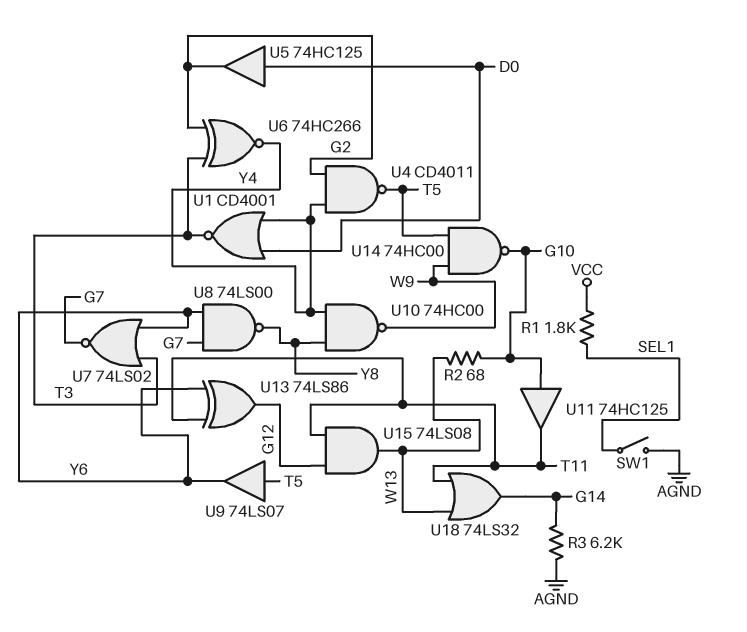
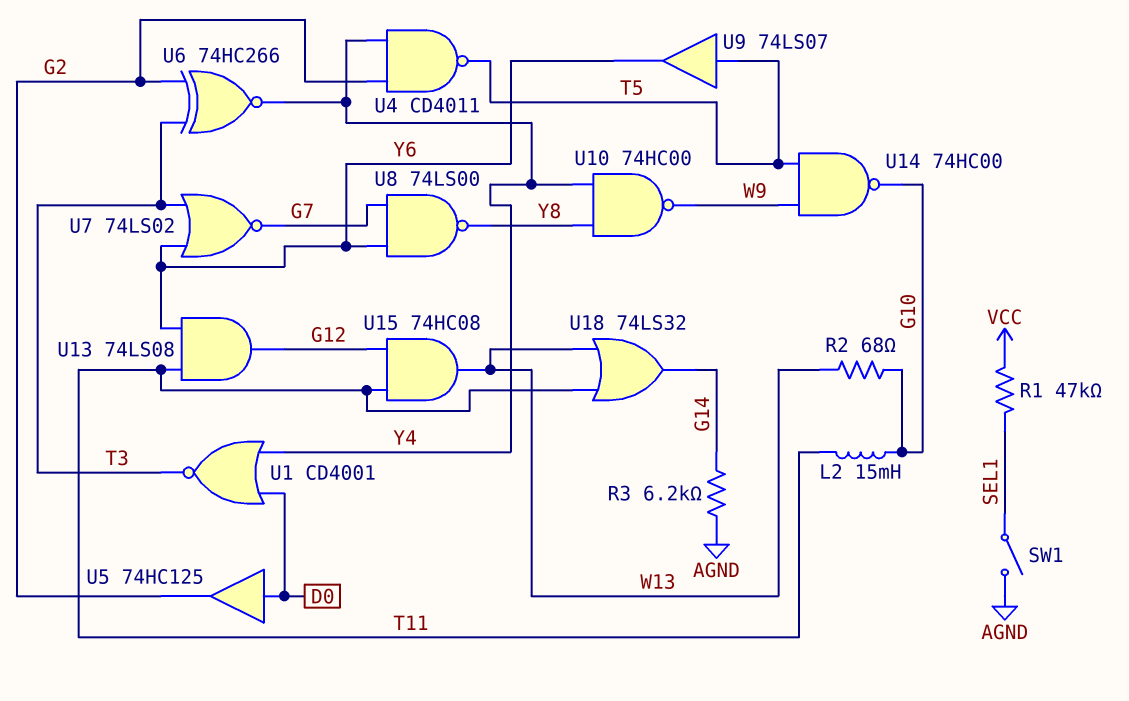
L2: none -> 15mH (G10, T11)
R1: 1.8k (SEL1, VCC) -> 47k (SEL1, VCC)
U11: buffer 74HC125 (in G10, out T11) -> none
U13: XOR 74LS86 (in T11, in Y6, out G12) -> AND 74LS08 (in T11, in Y6, out G12)
U15: AND 74LS08 (in G12, in T11, out W13) -> AND 74HC08 (in G12, in T11, out W13)

